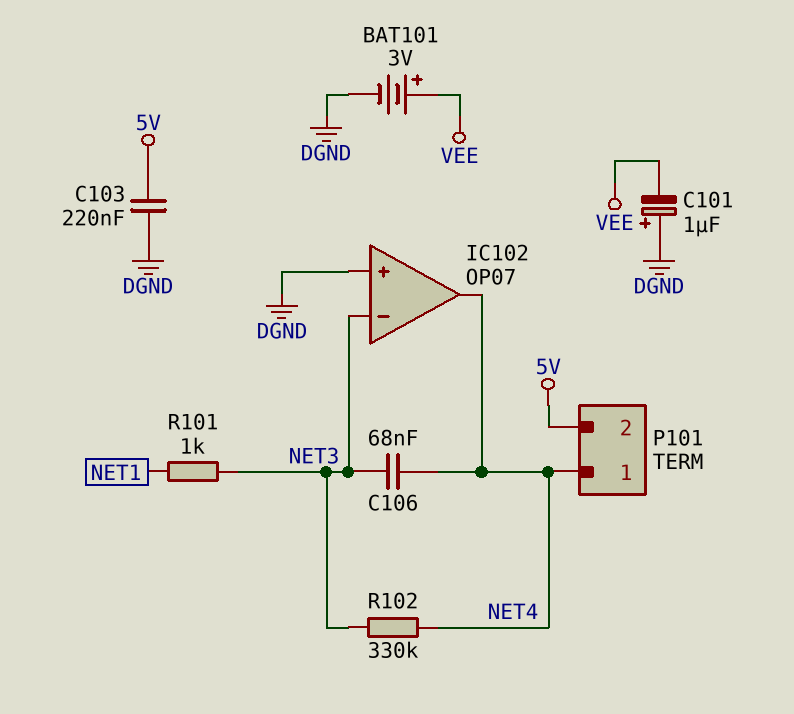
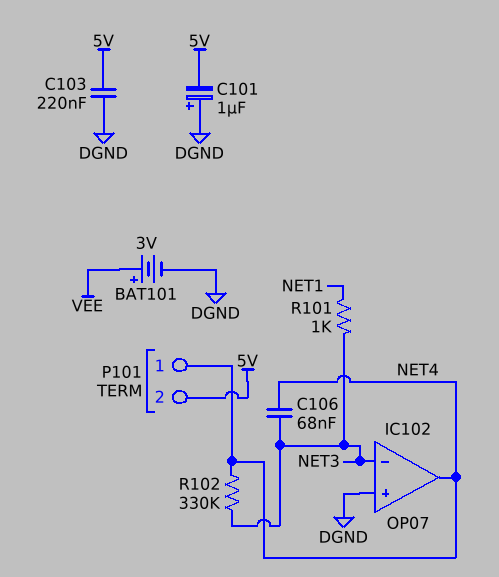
C101: 1uF (plus DGND, minus VEE) -> 1uF (plus DGND, minus 5V)

